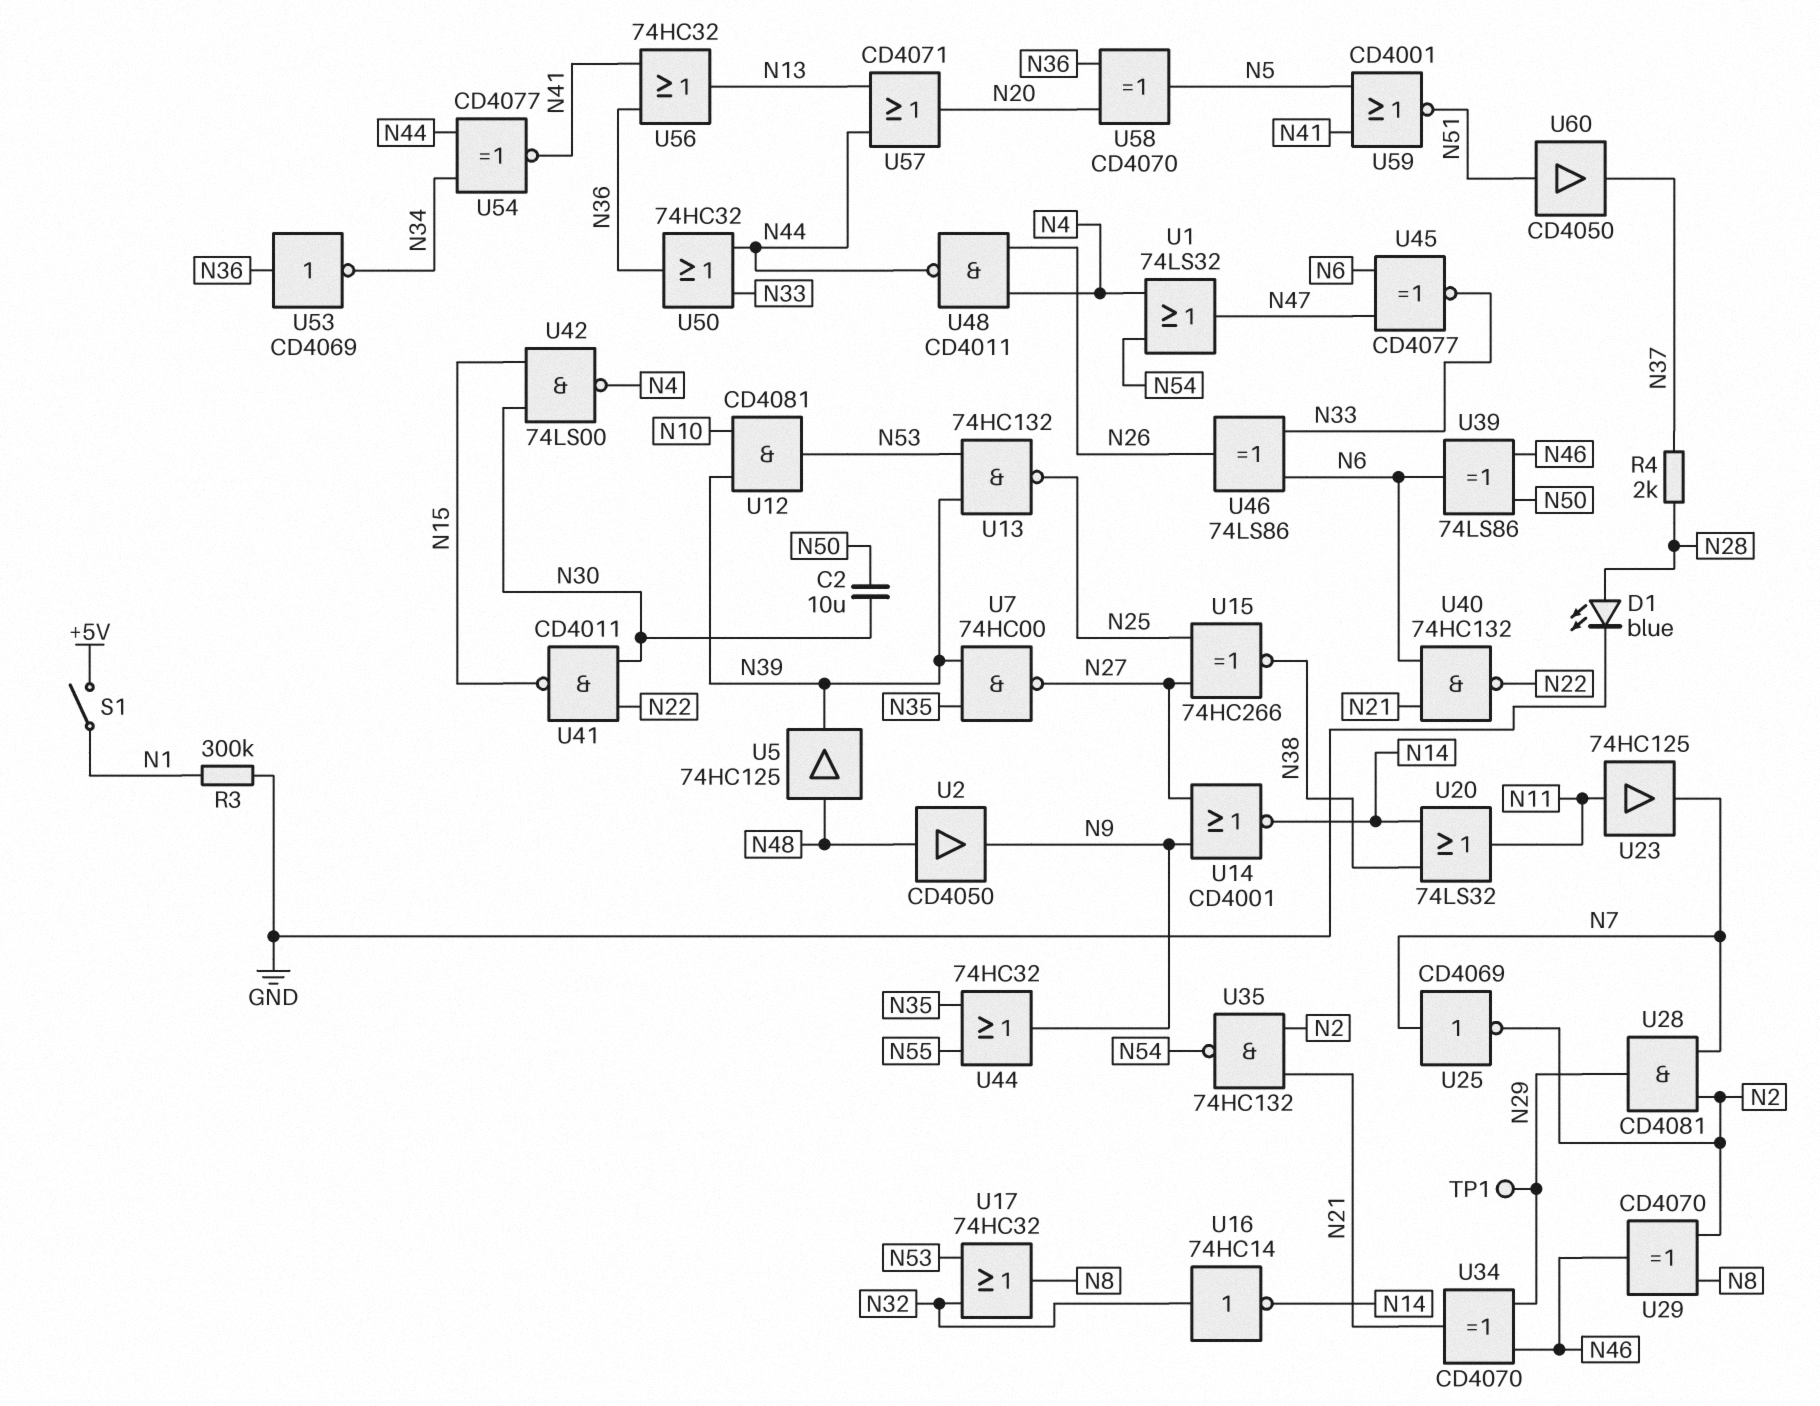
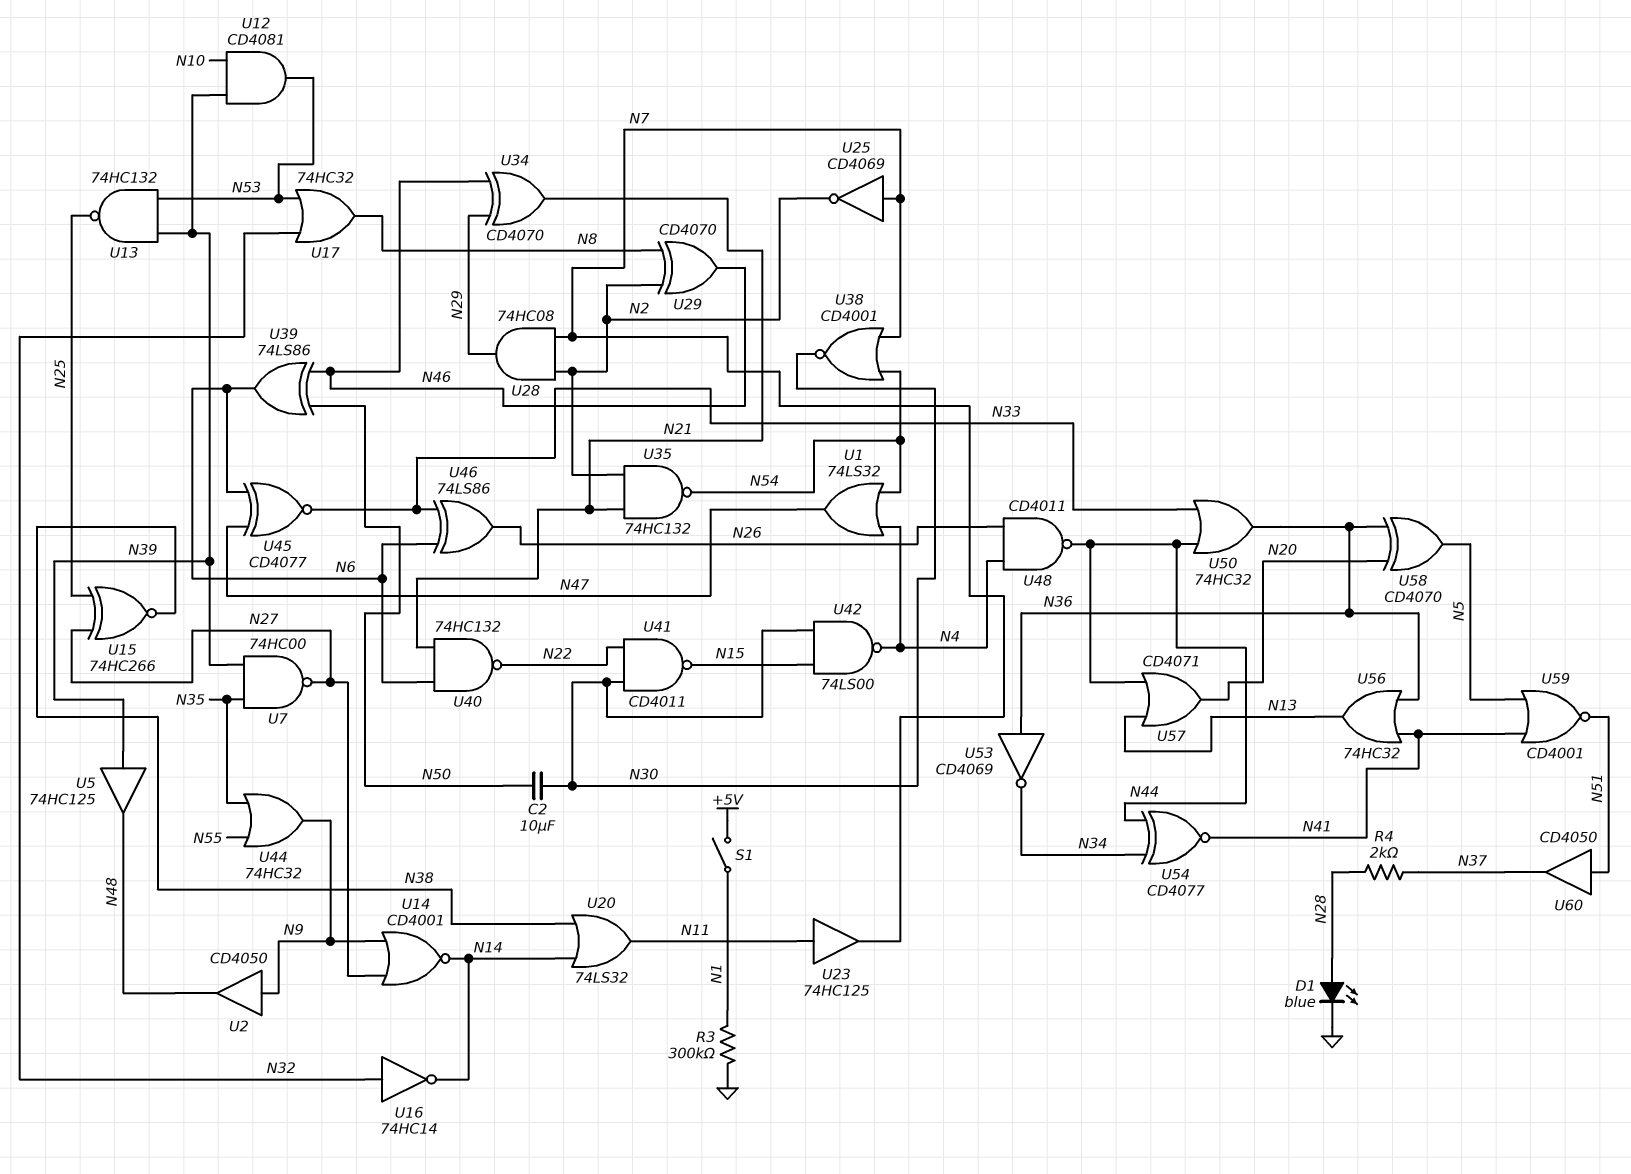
TP1: test point (N29) -> none
U2: buffer CD4050 (in N48, out N9) -> buffer CD4050 (in N9, out N48)
U5: buffer 74HC125 (in N48, out N39) -> buffer 74HC125 (in N39, out N48)
U28: AND CD4081 (in N2, in N7, out N29) -> AND 74HC08 (in N2, in N7, out N29)
U38: none -> NOR CD4001 (in N7, in N54, out N30)

